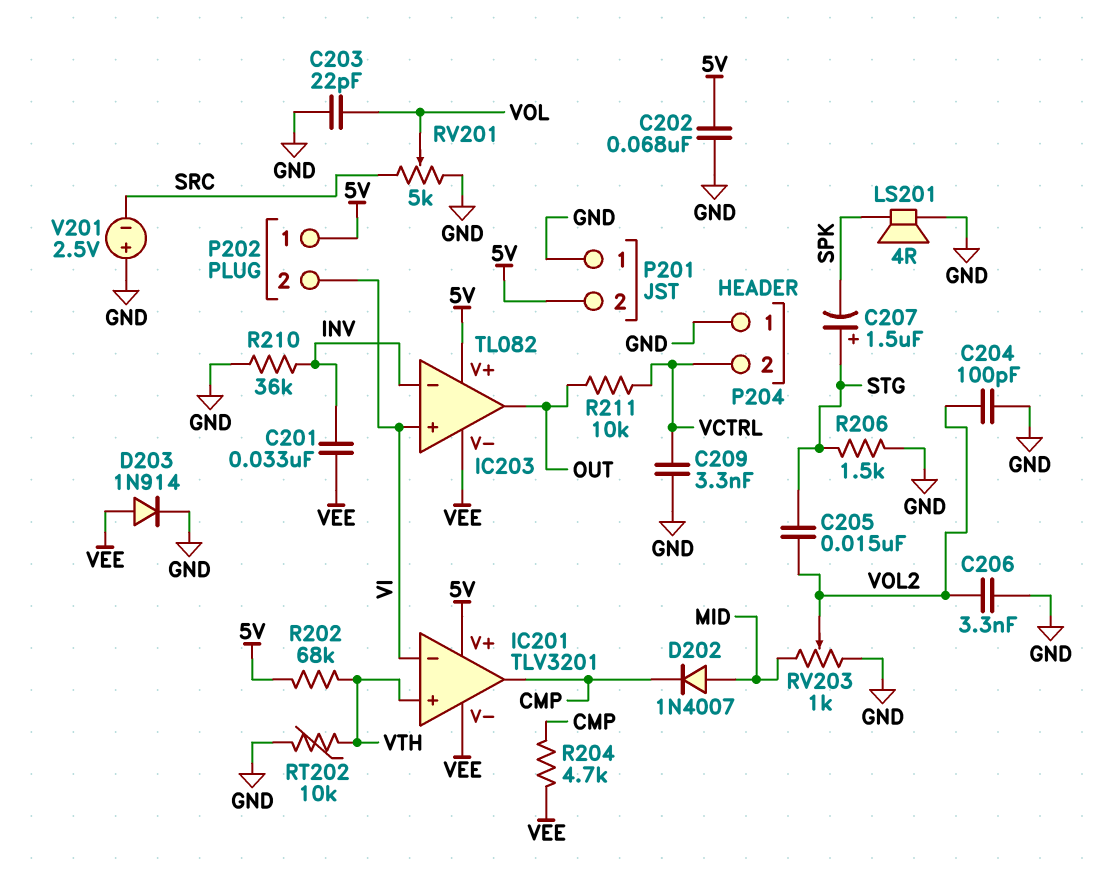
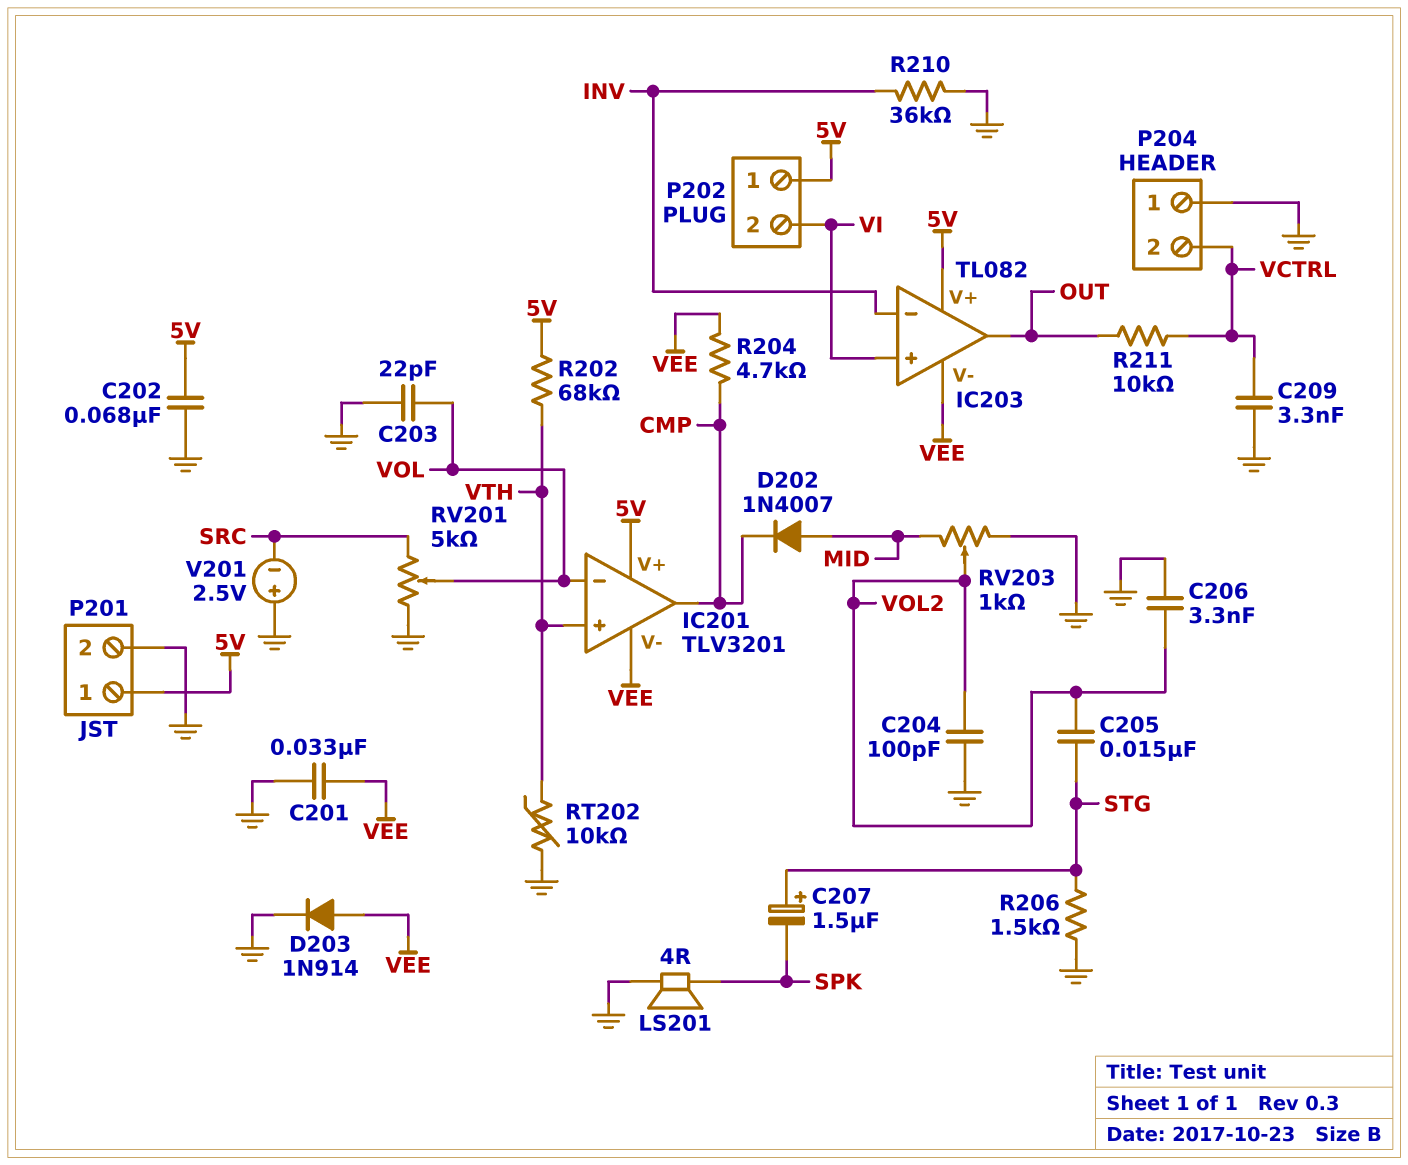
C201: 33nF (INV, VEE) -> 33nF (GND, VEE)
IC201 pin in-: VI -> VOL
P201 pin 1: GND -> 5V
P201 pin 2: 5V -> GND

